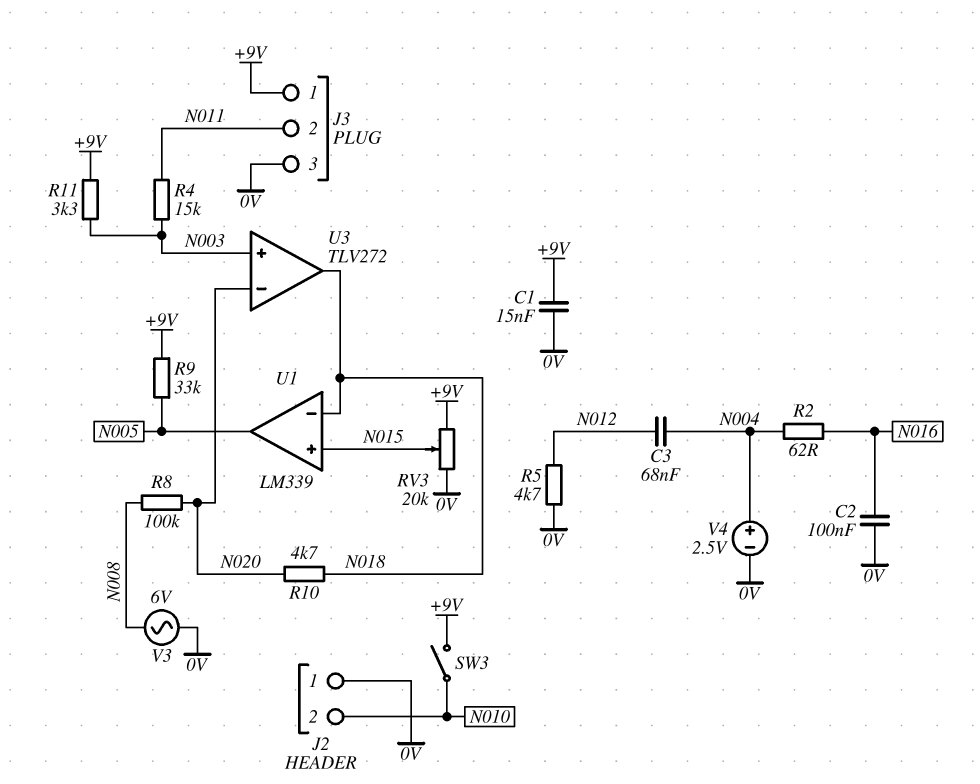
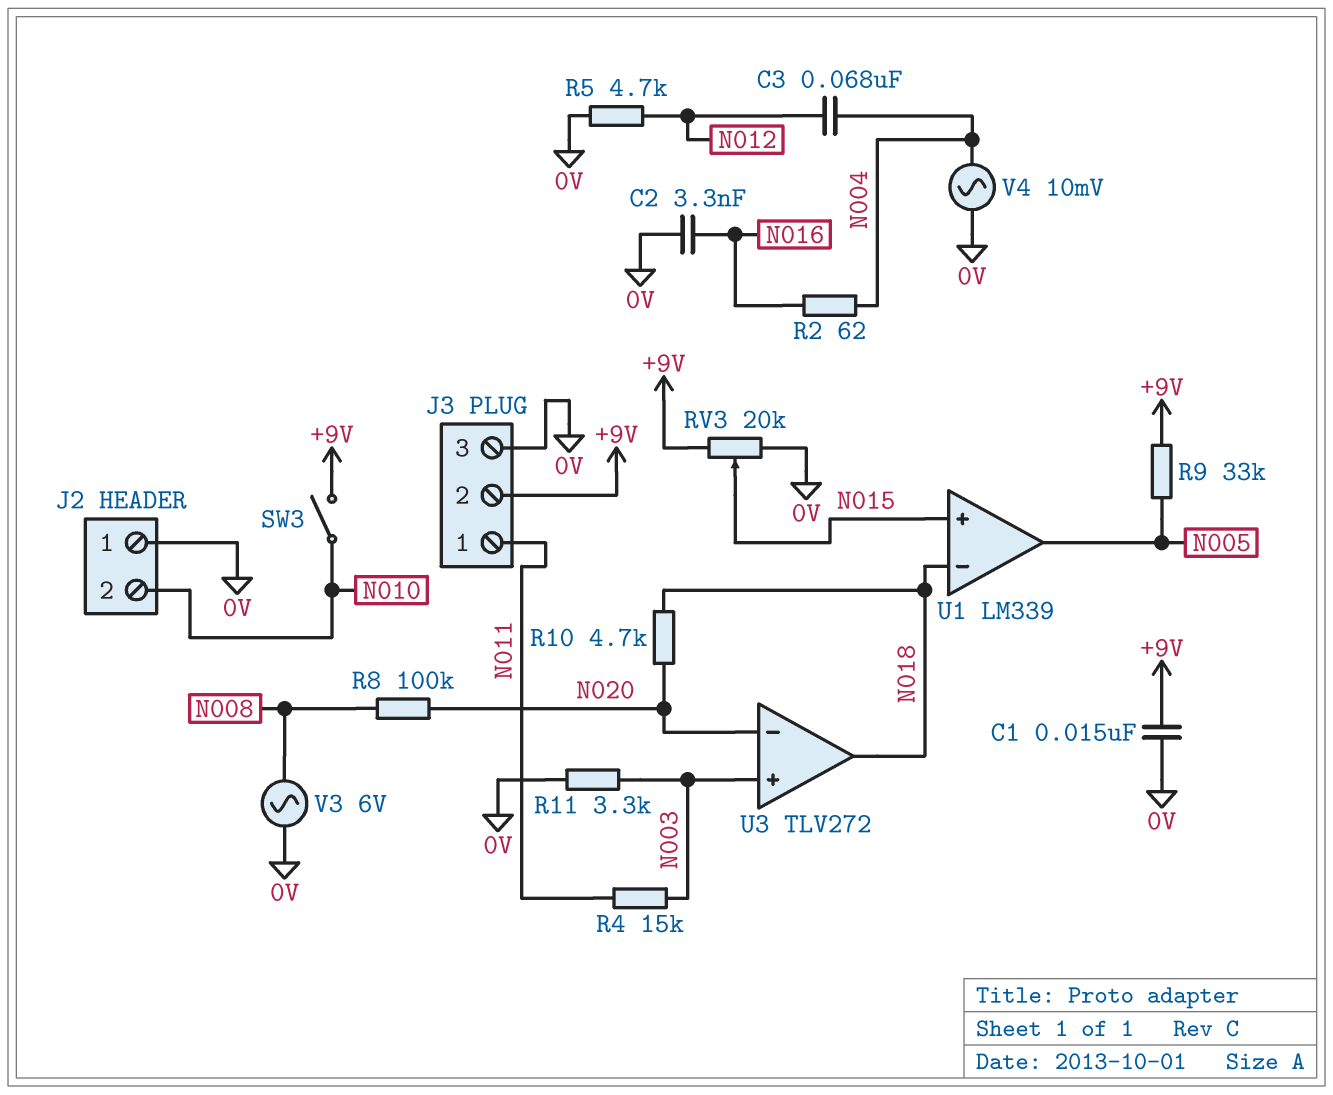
C2: 100nF (0V, N016) -> 3.3nF (0V, N016)
J3 pin 1: +9V -> N011
J3 pin 2: N011 -> +9V
R11: 3.3k (+9V, N003) -> 3.3k (0V, N003)
V4: 2.5V (plus N004, minus 0V) -> AC 10mV (0V, N004)

